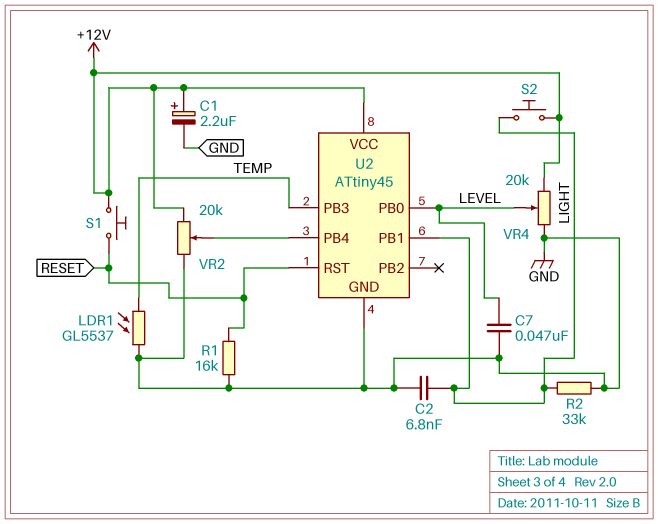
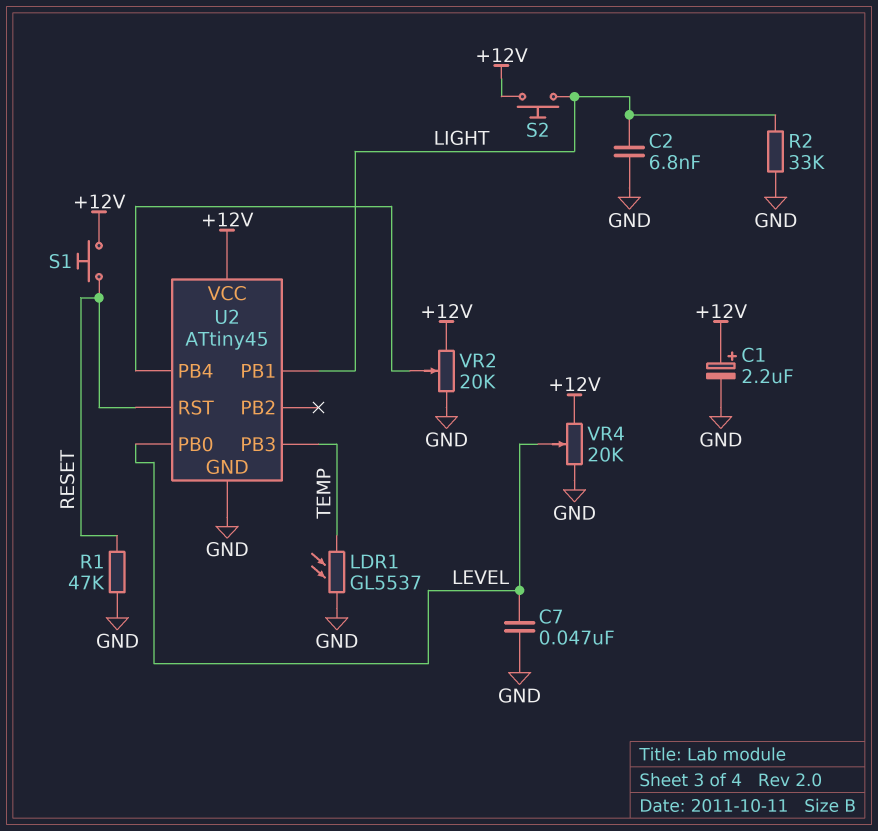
R1: 16k (GND, RESET) -> 47k (GND, RESET)

